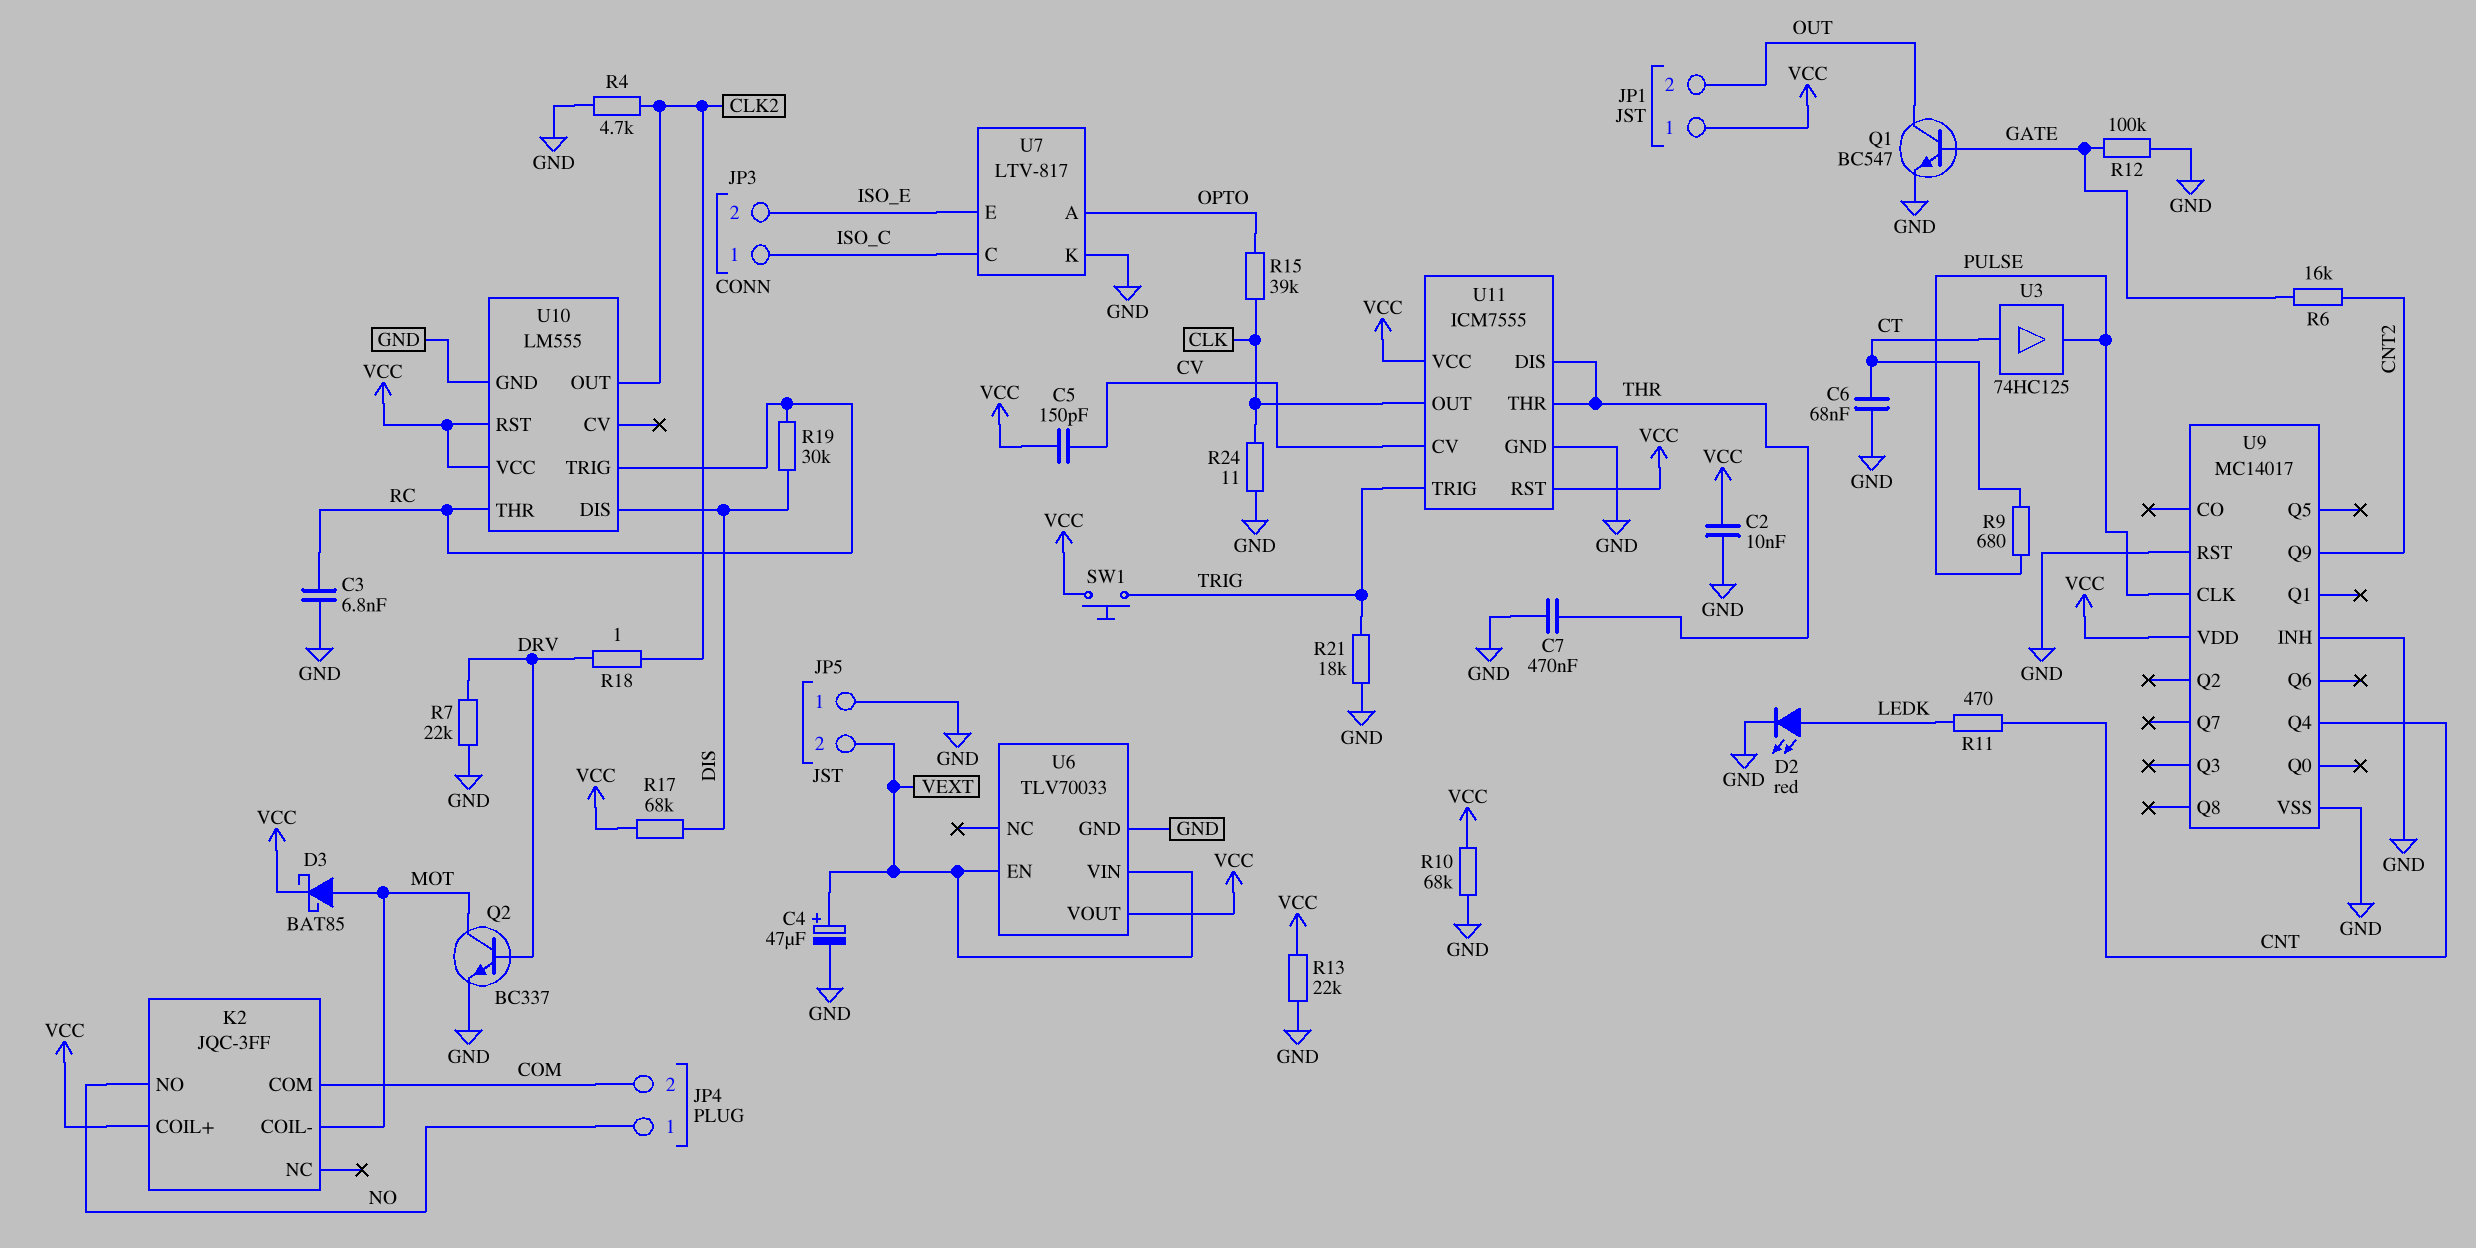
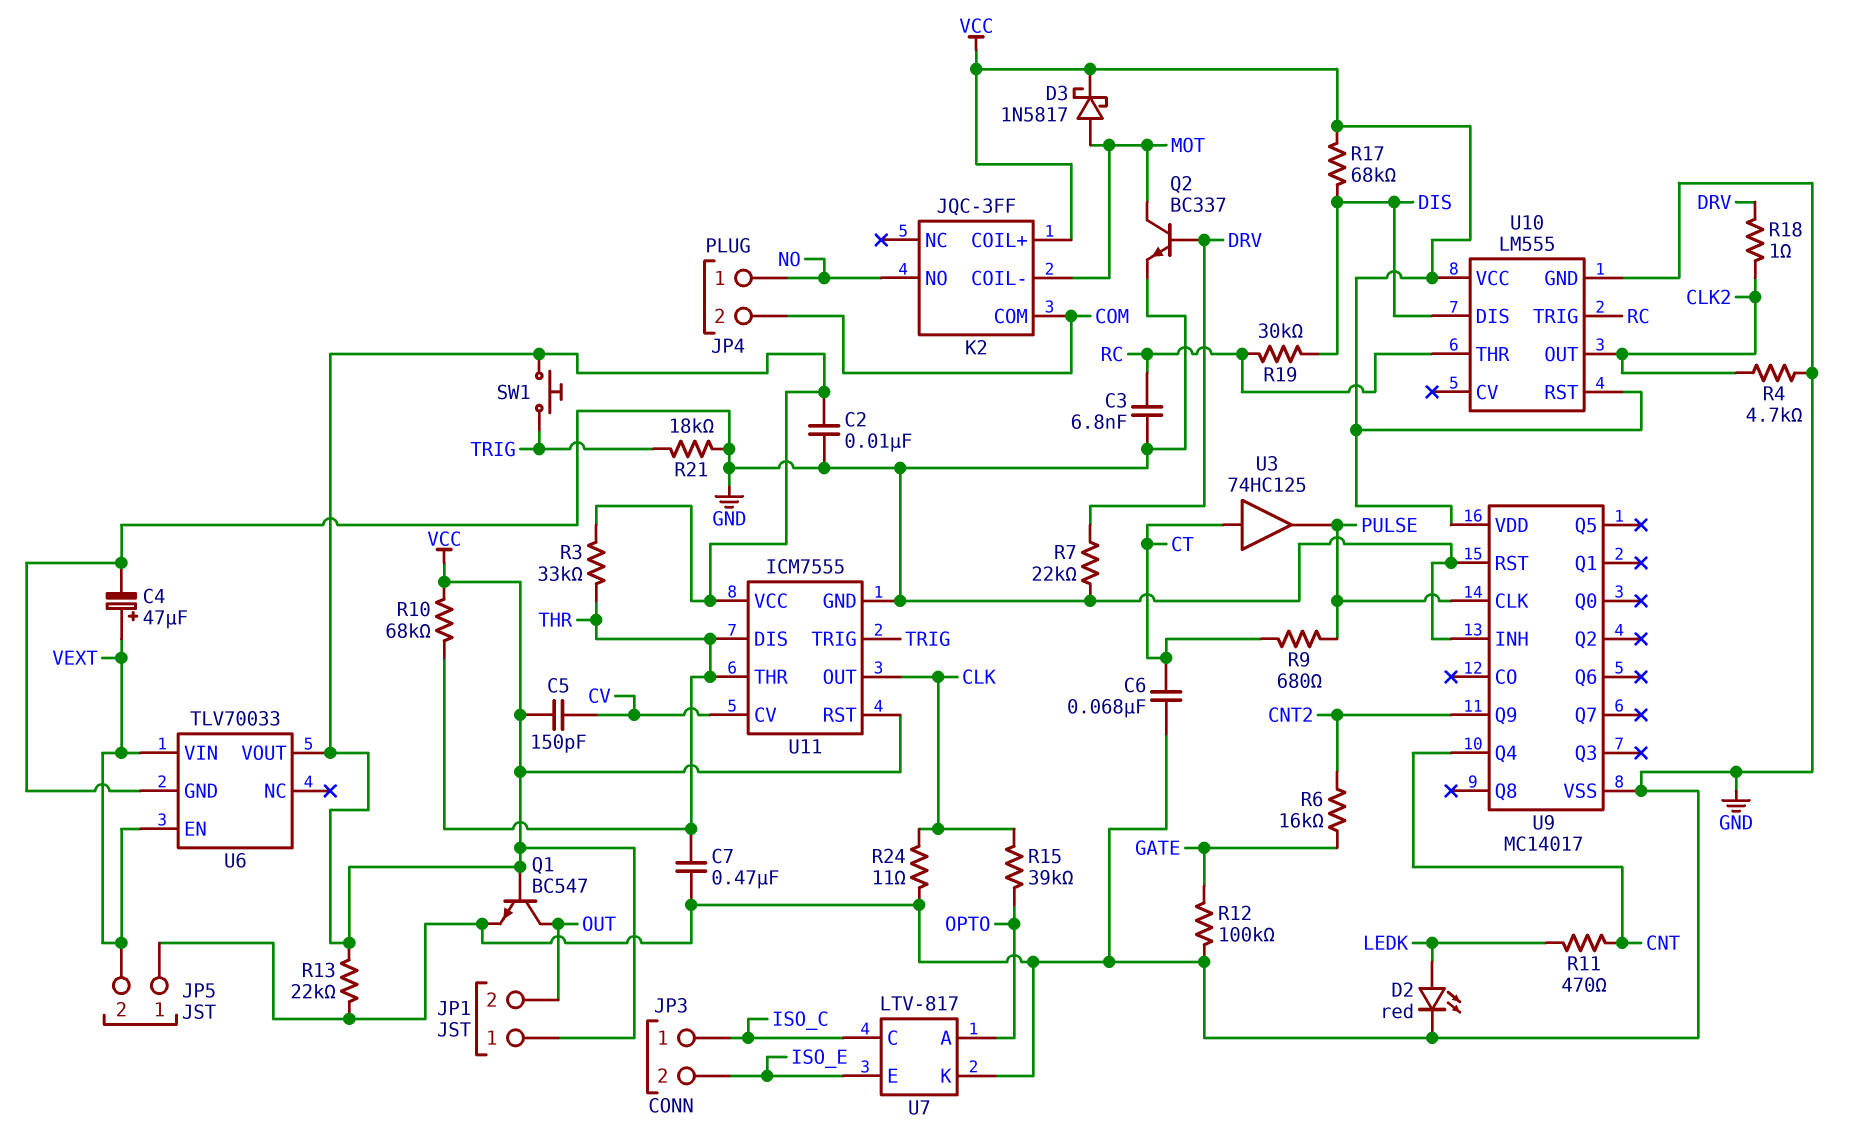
D3: schottky BAT85 (A MOT, K VCC) -> schottky 1N5817 (A MOT, K VCC)
Q1: NPN BC547 (B GATE, C OUT, E GND) -> NPN BC547 (B VCC, C OUT, E GND)
R3: none -> 33k (THR, VCC)
R10: 68k (GND, VCC) -> 68k (THR, VCC)

